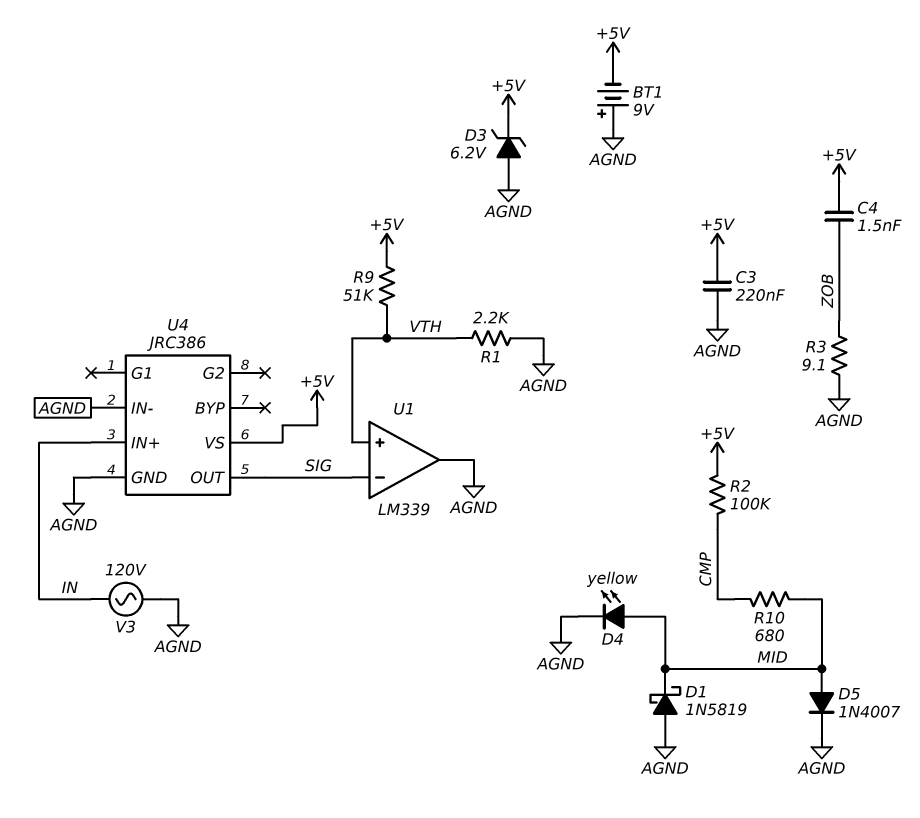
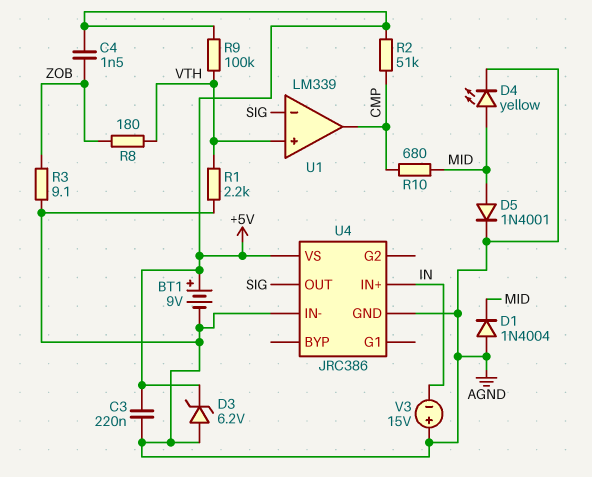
BT1: 9V (plus AGND, minus +5V) -> 9V (plus +5V, minus AGND)
D1: schottky 1N5819 (A AGND, K MID) -> diode 1N4004 (A AGND, K MID)
D5: diode 1N4007 (A MID, K AGND) -> diode 1N4001 (A MID, K AGND)
R2: 100k (+5V, CMP) -> 51k (+5V, CMP)
R8: none -> 180 (VTH, ZOB)
R9: 51k (+5V, VTH) -> 100k (+5V, VTH)
U1 pin out: AGND -> CMP
V3: AC 120V (AGND, IN) -> 15V (plus AGND, minus IN)

